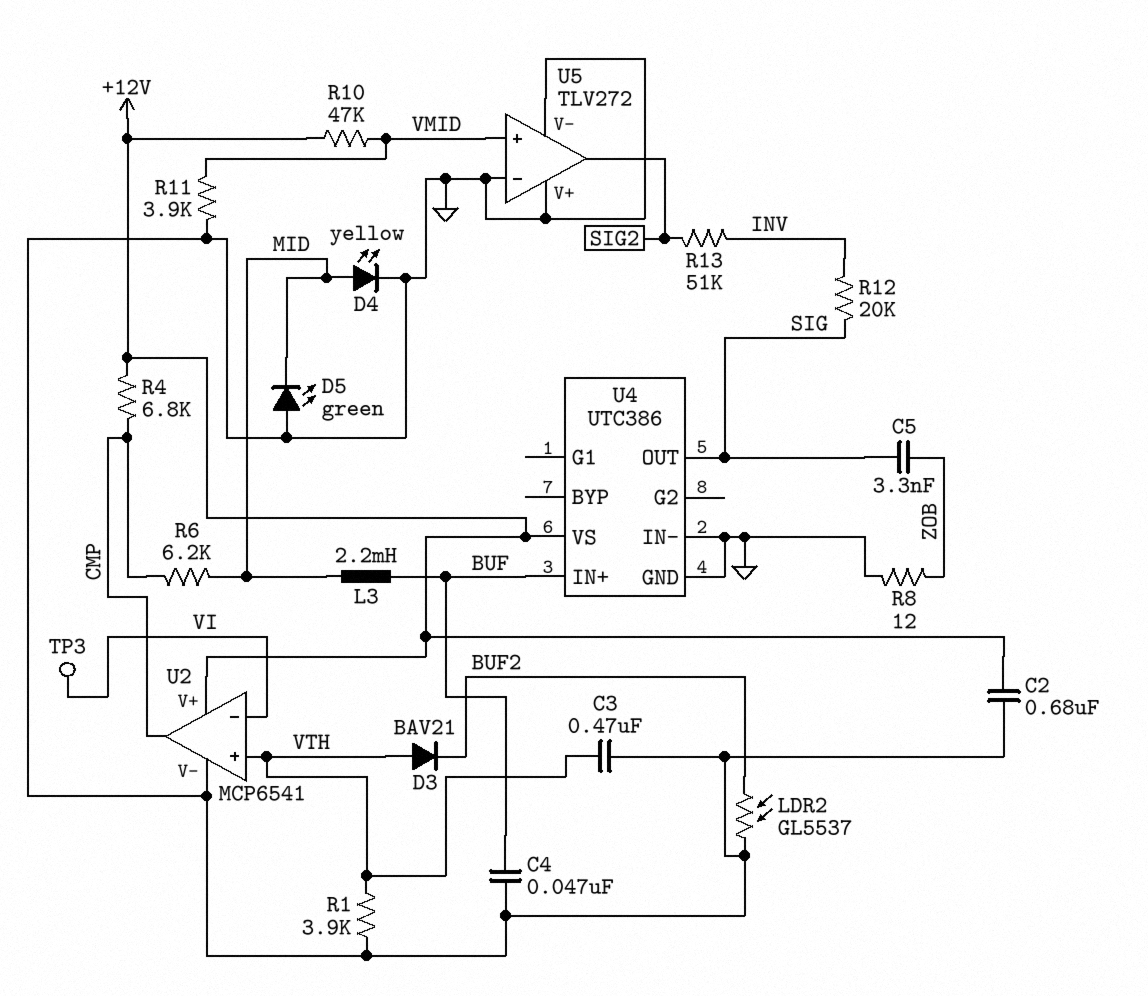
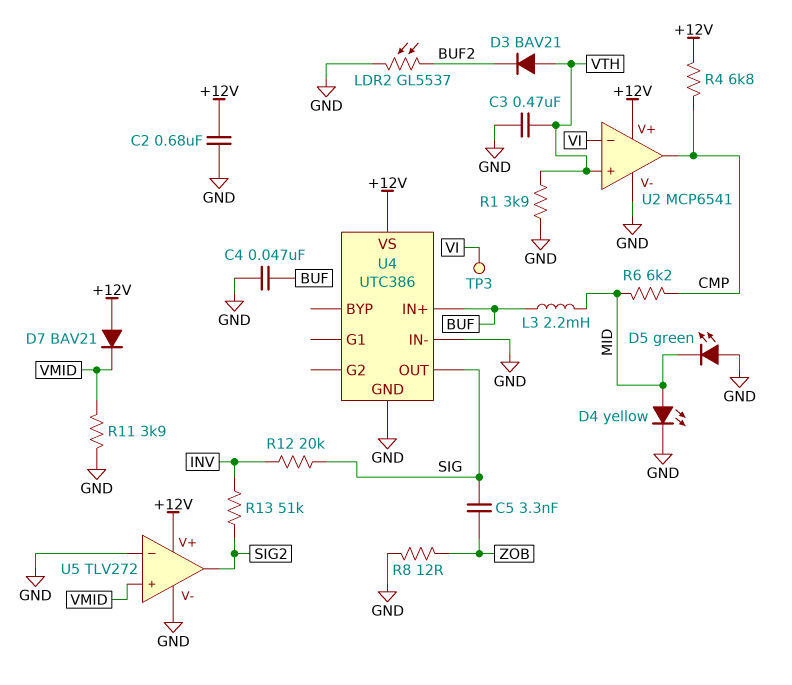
D7: none -> diode BAV21 (A +12V, K VMID)
R10: 47k (+12V, VMID) -> none
U5 pin V+: GND -> +12V

